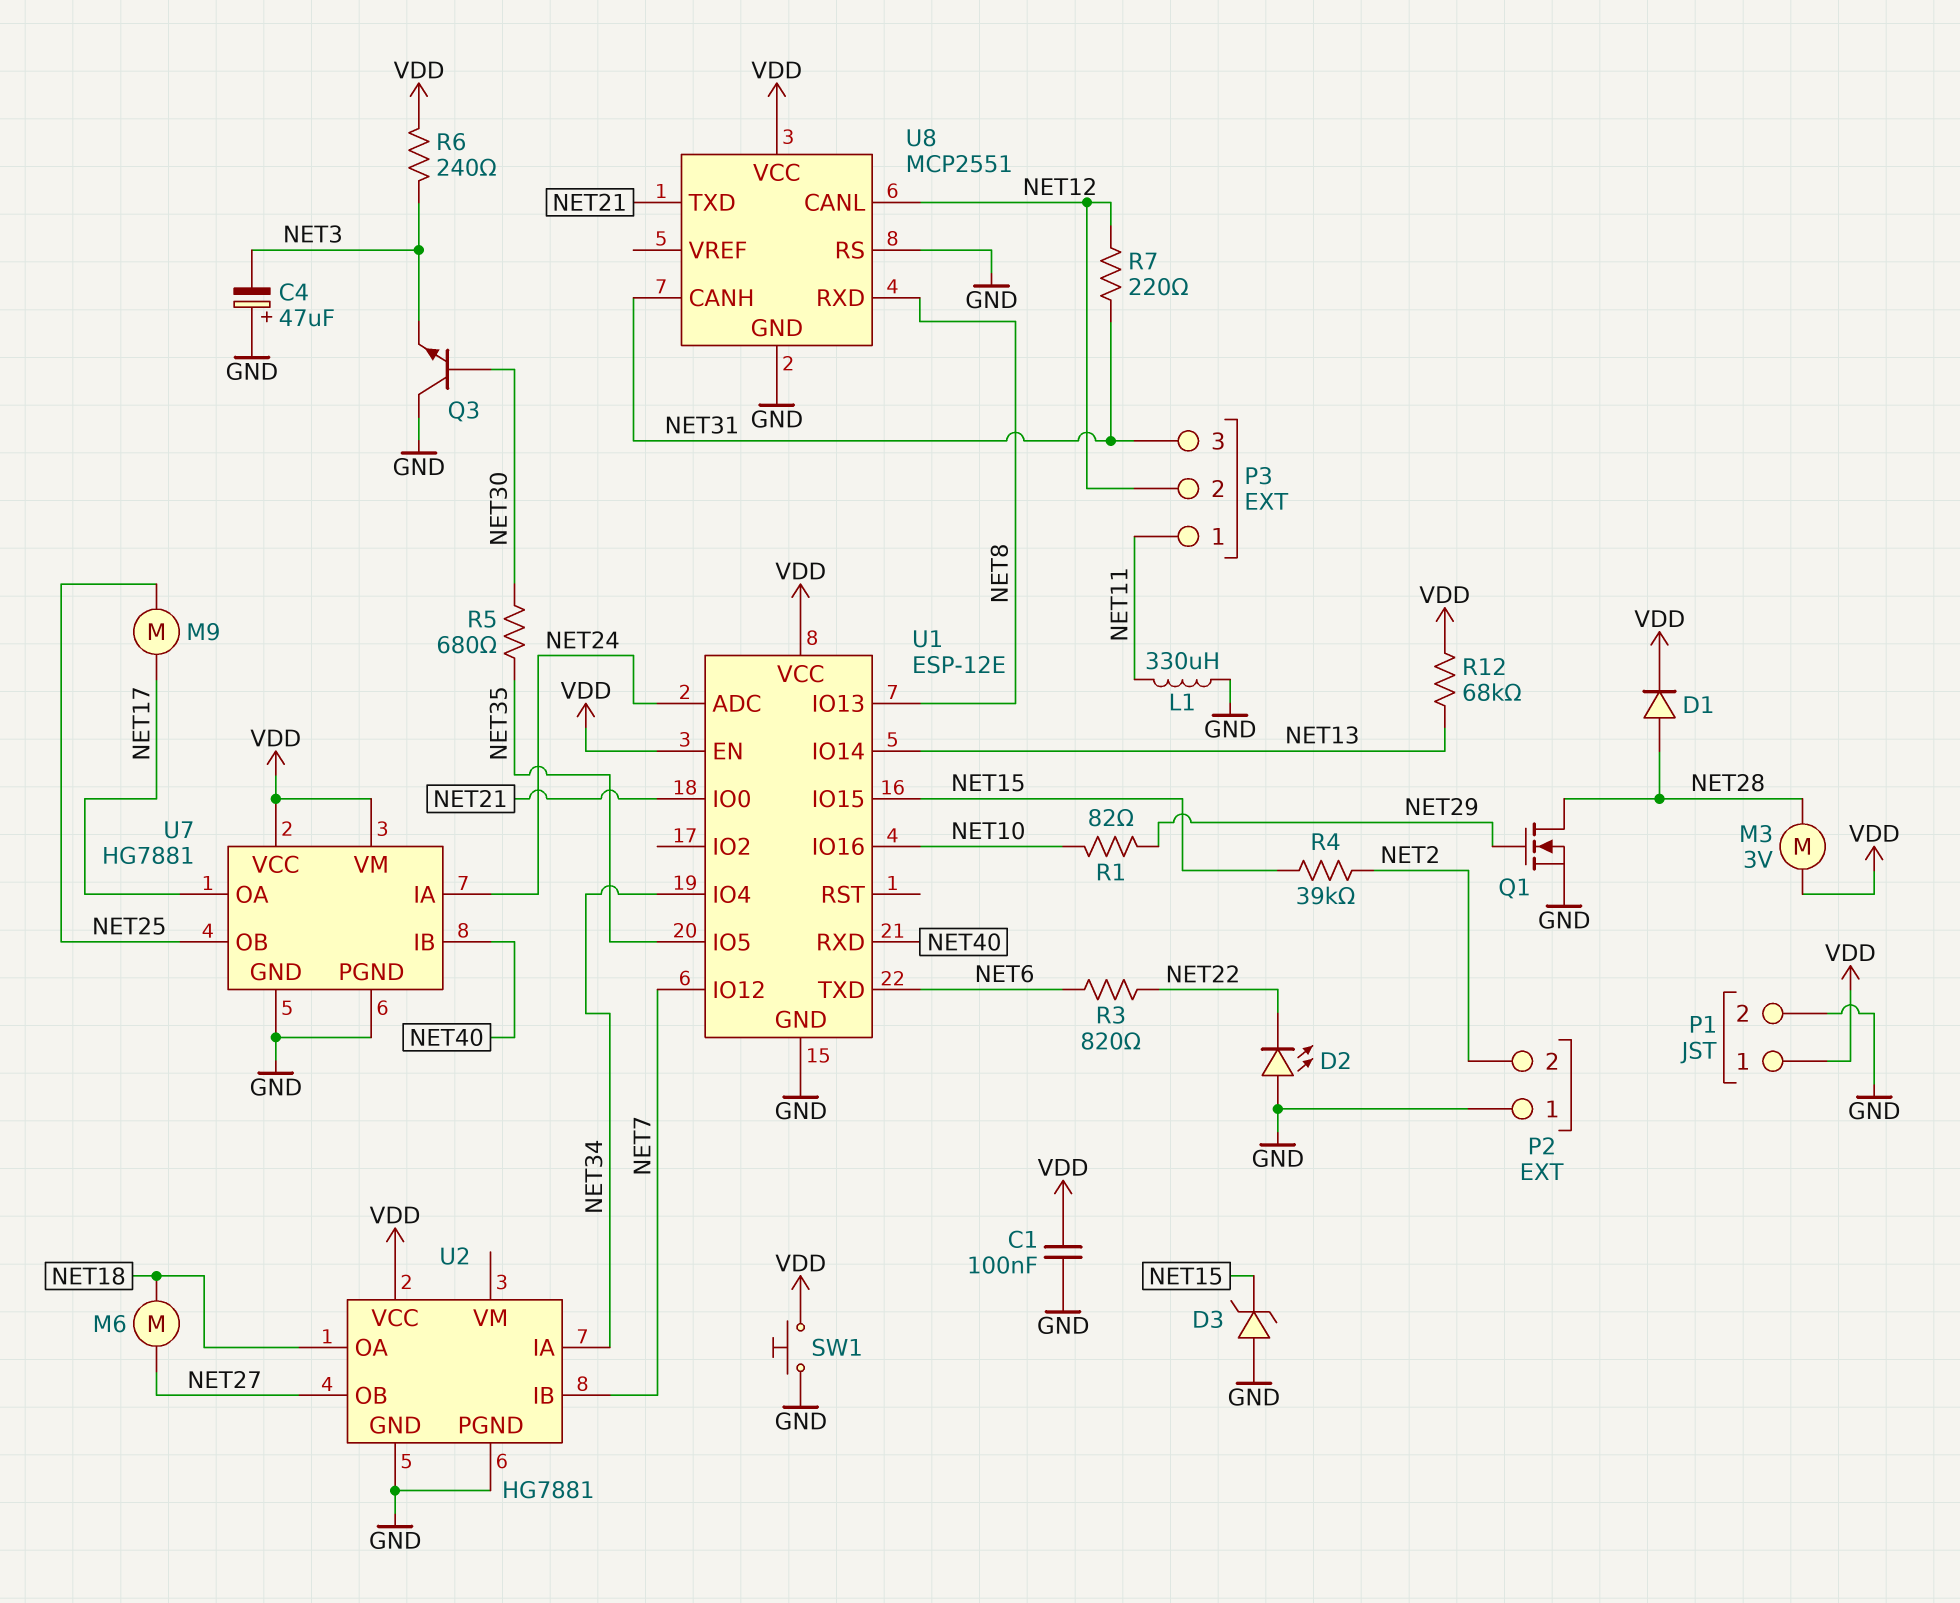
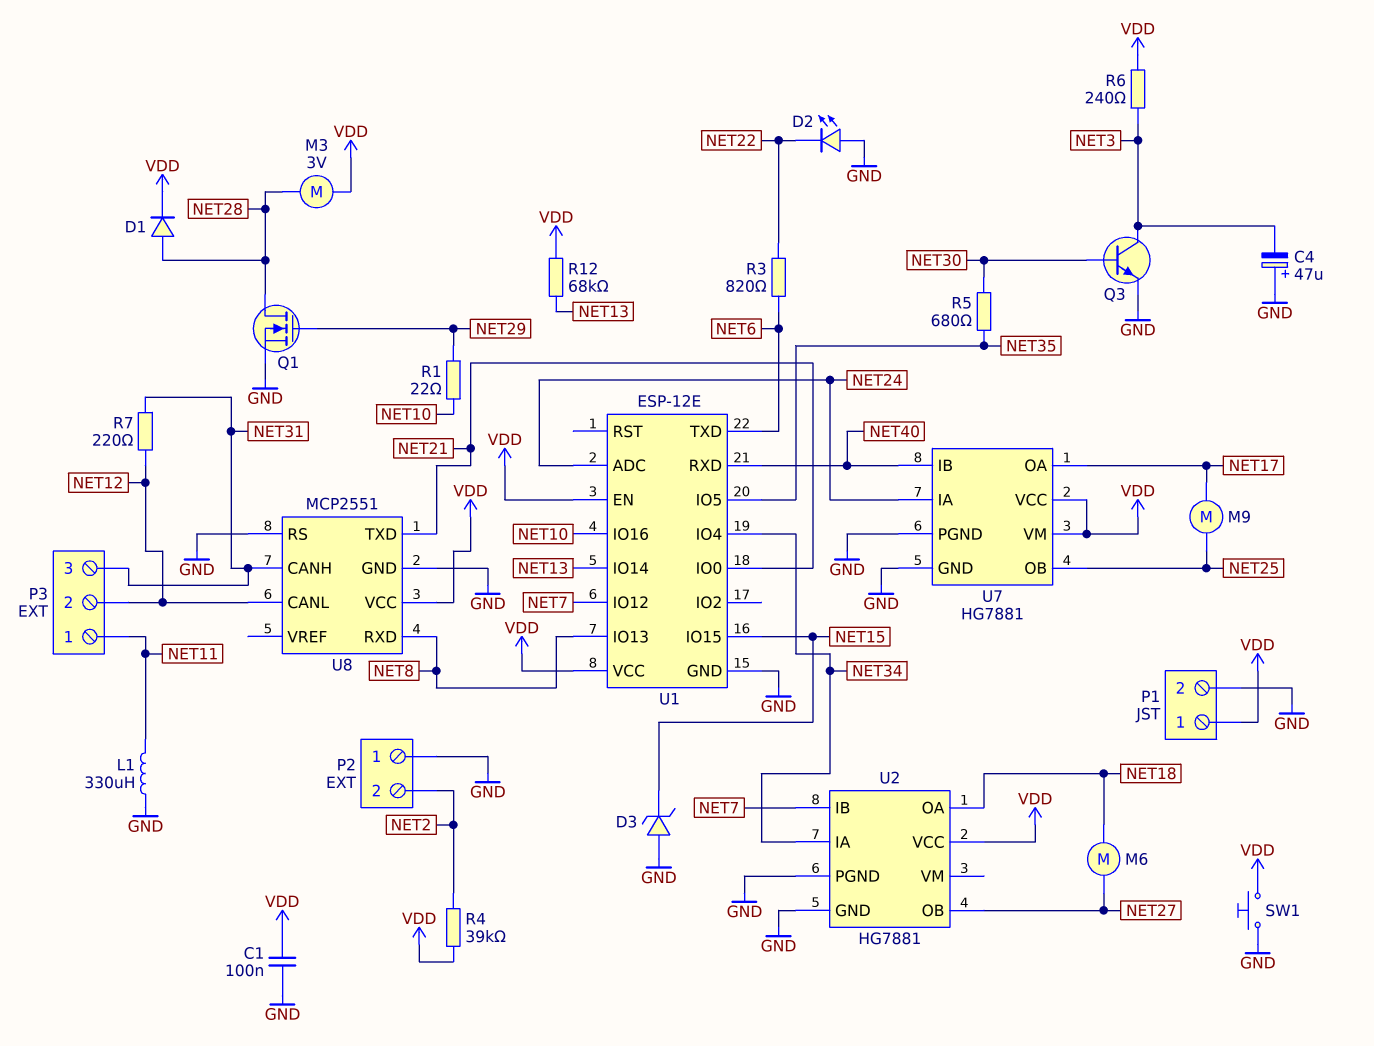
Q3: NPN (B NET30, C GND, E NET3) -> NPN (B NET30, C NET3, E GND)
R1: 82 (NET10, NET29) -> 22 (NET10, NET29)
R4: 39k (NET2, NET15) -> 39k (NET2, VDD)

